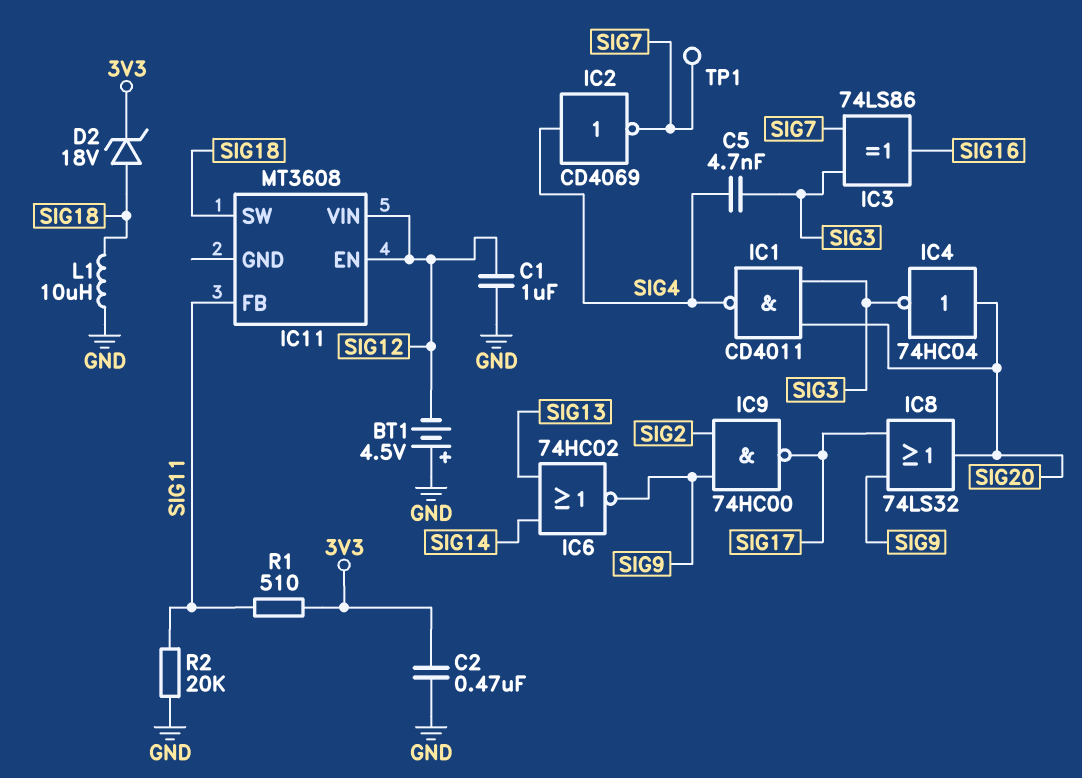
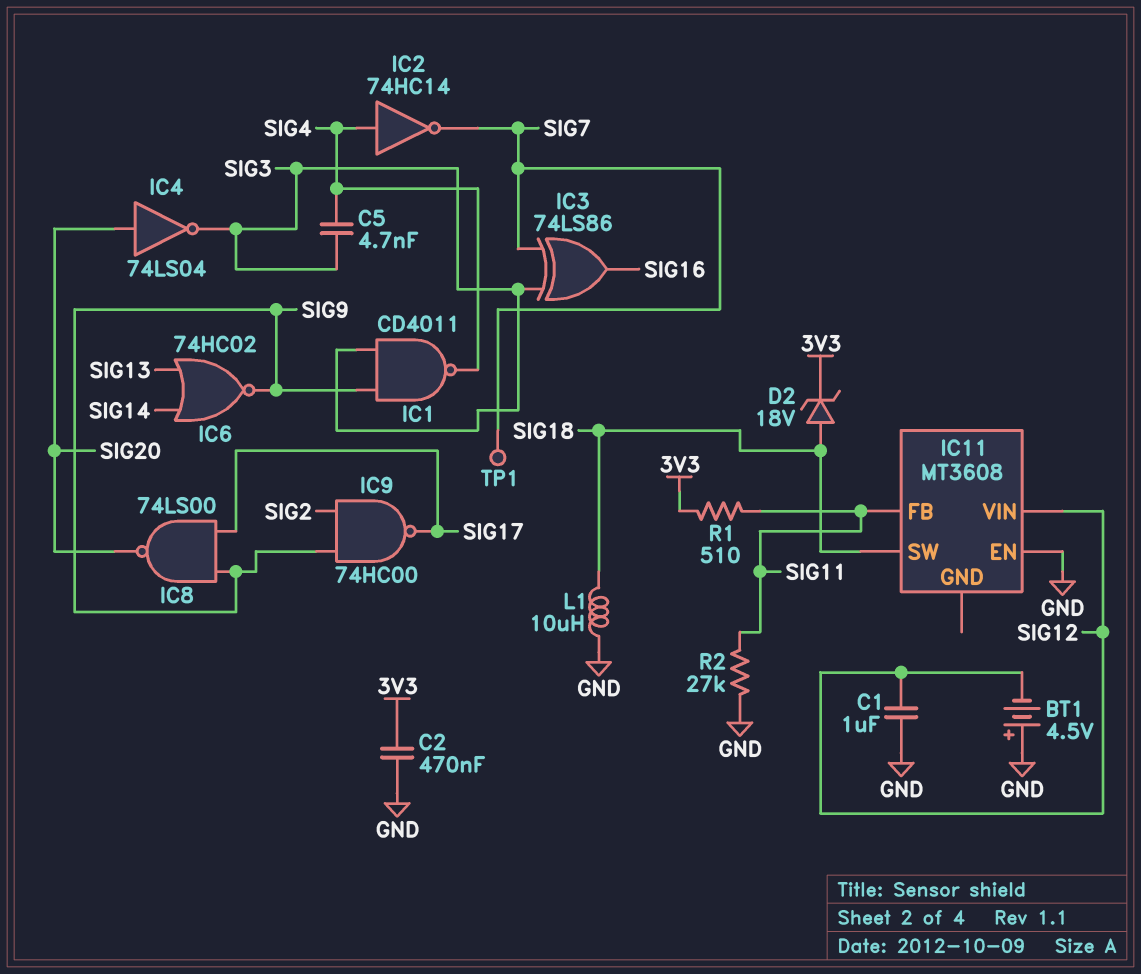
IC1: NAND CD4011 (in SIG3, in SIG20, out SIG4) -> NAND CD4011 (in SIG3, in SIG9, out SIG4)
IC2: NOT CD4069 (in SIG4, out SIG7) -> NOT 74HC14 (in SIG4, out SIG7)
IC4: NOT 74HC04 (in SIG20, out SIG3) -> NOT 74LS04 (in SIG20, out SIG3)
IC8: OR 74LS32 (in SIG9, in SIG17, out SIG20) -> NAND 74LS00 (in SIG9, in SIG17, out SIG20)
IC11 pin EN: SIG12 -> GND
R2: 20k (GND, SIG11) -> 27k (GND, SIG11)

